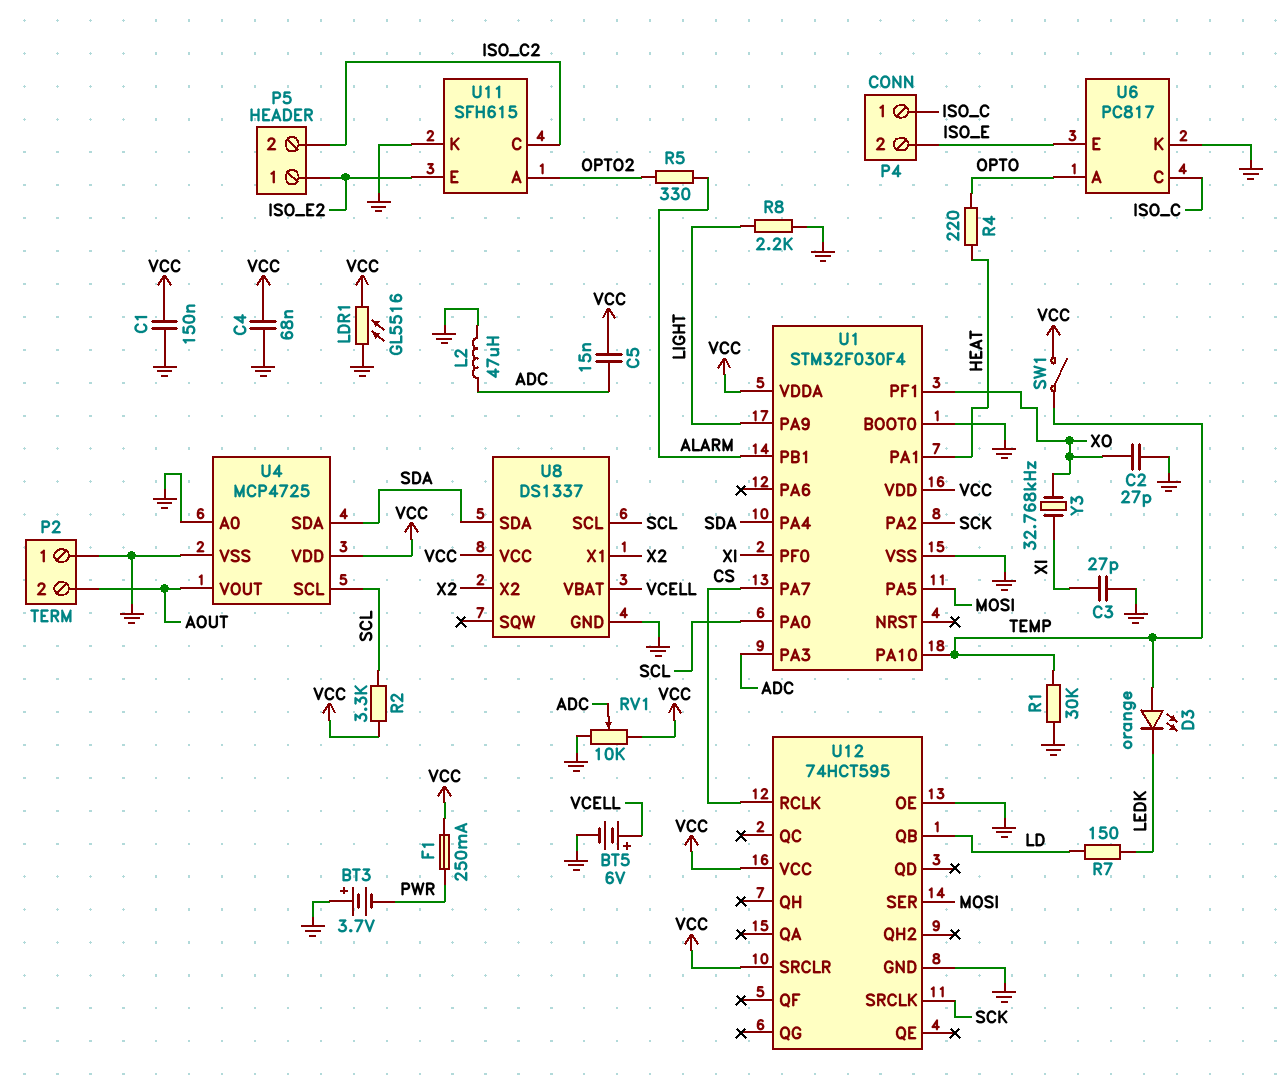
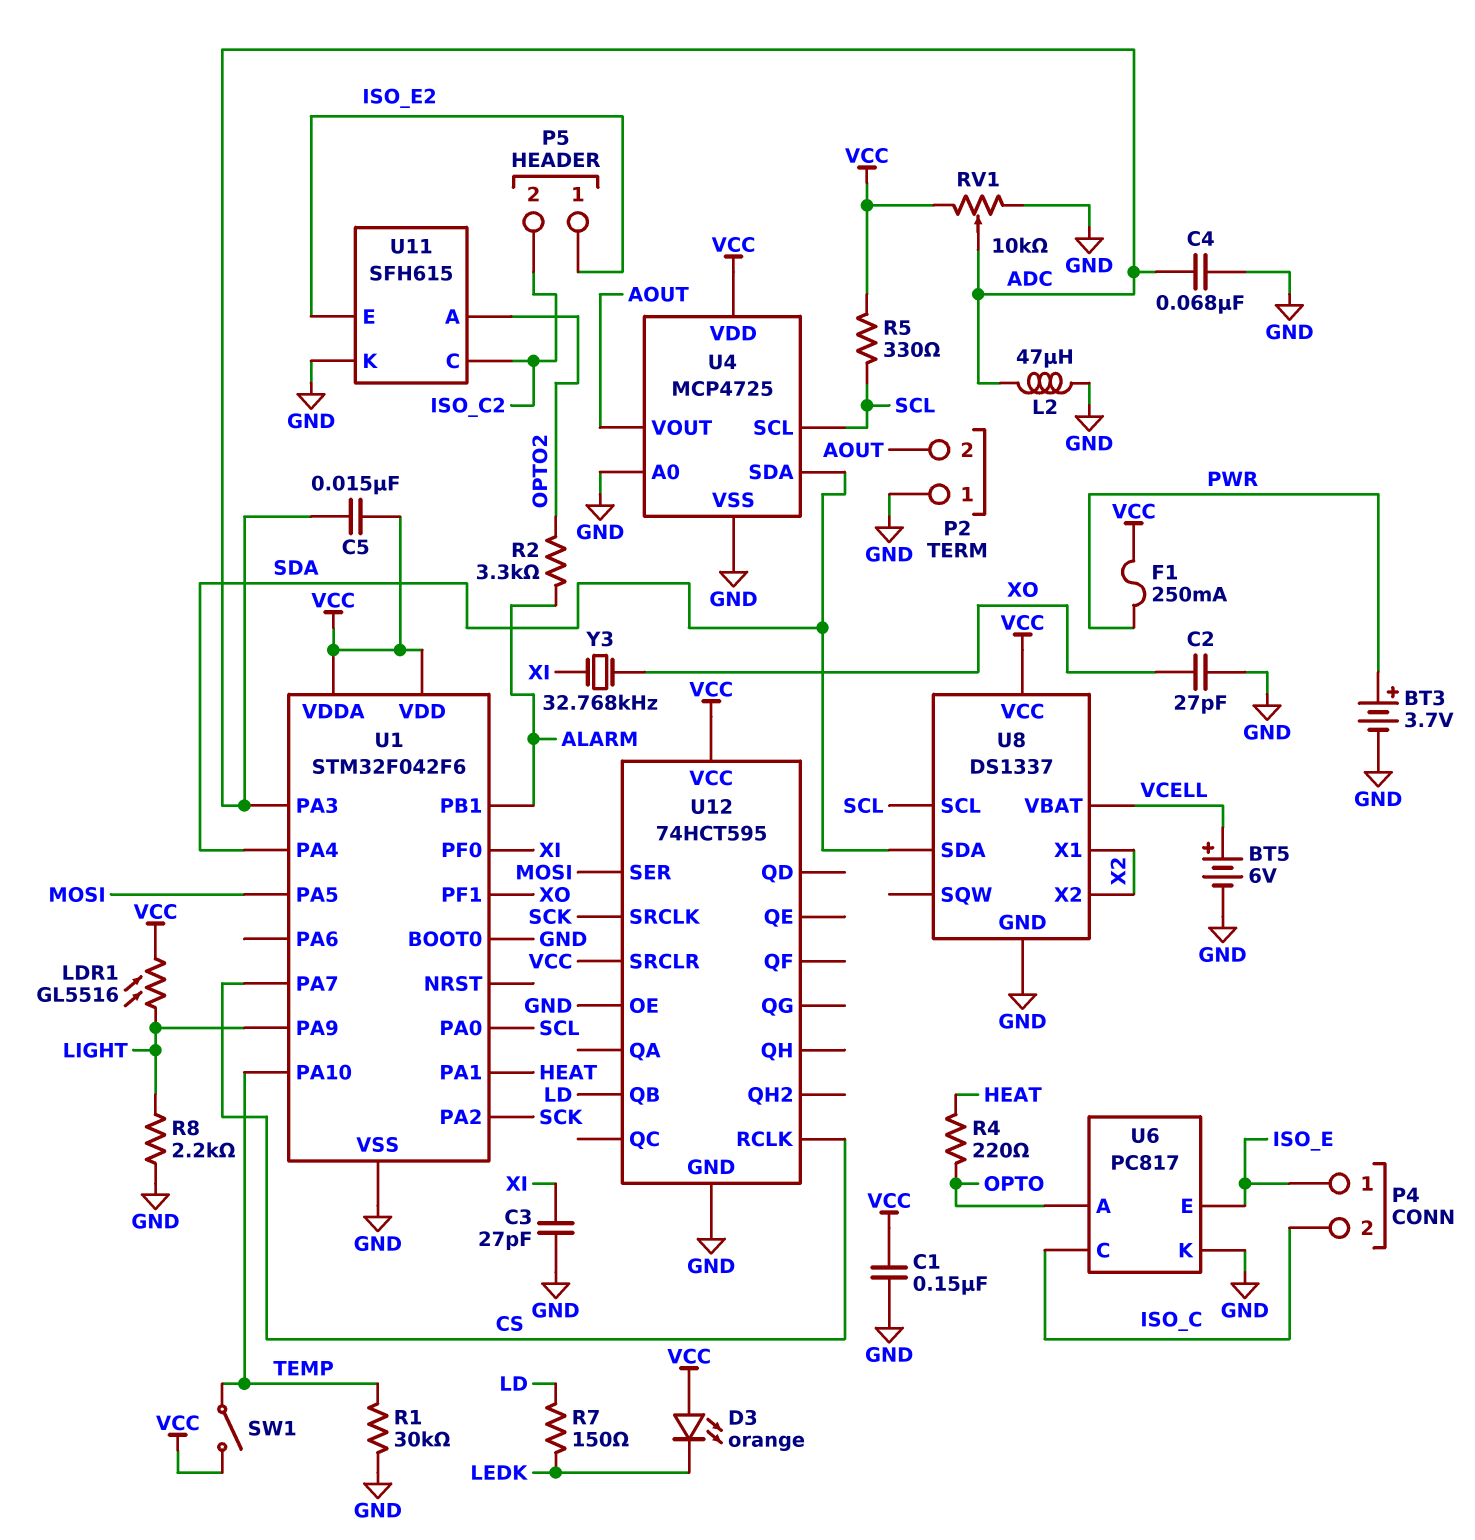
BT3: 3.7V (plus GND, minus PWR) -> 3.7V (plus PWR, minus GND)
C4: 68nF (GND, VCC) -> 68nF (ADC, GND)
D3: LED orange (A TEMP, K LEDK) -> LED orange (A VCC, K LEDK)
LDR1: GL5516 (GND, VCC) -> GL5516 (LIGHT, VCC)
P4 pin 1: ISO_C -> ISO_E
P4 pin 2: ISO_E -> ISO_C
R2: 3.3k (SCL, VCC) -> 3.3k (ALARM, OPTO2)
R5: 330 (ALARM, OPTO2) -> 330 (SCL, VCC)
U1: STM32F030F4 -> STM32F042F6

